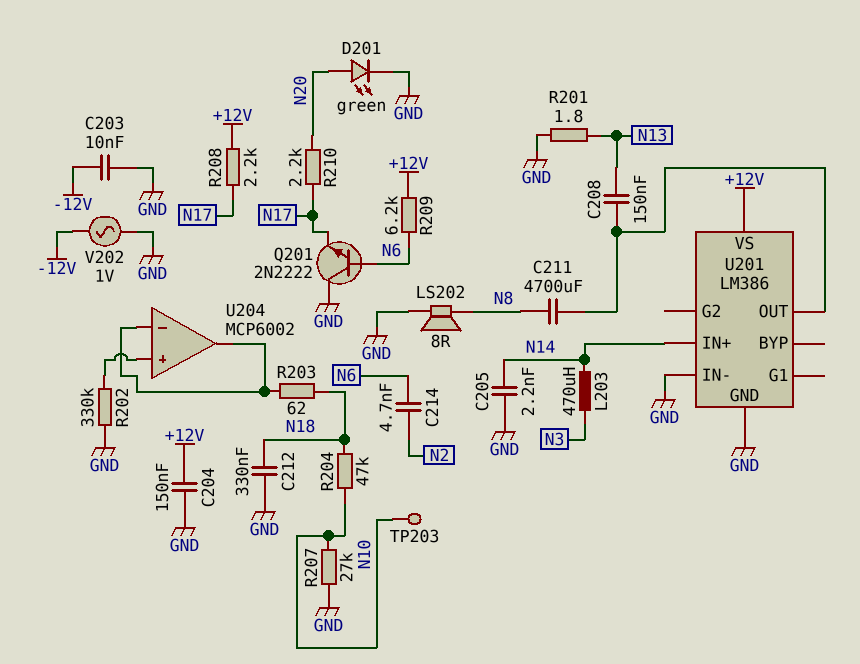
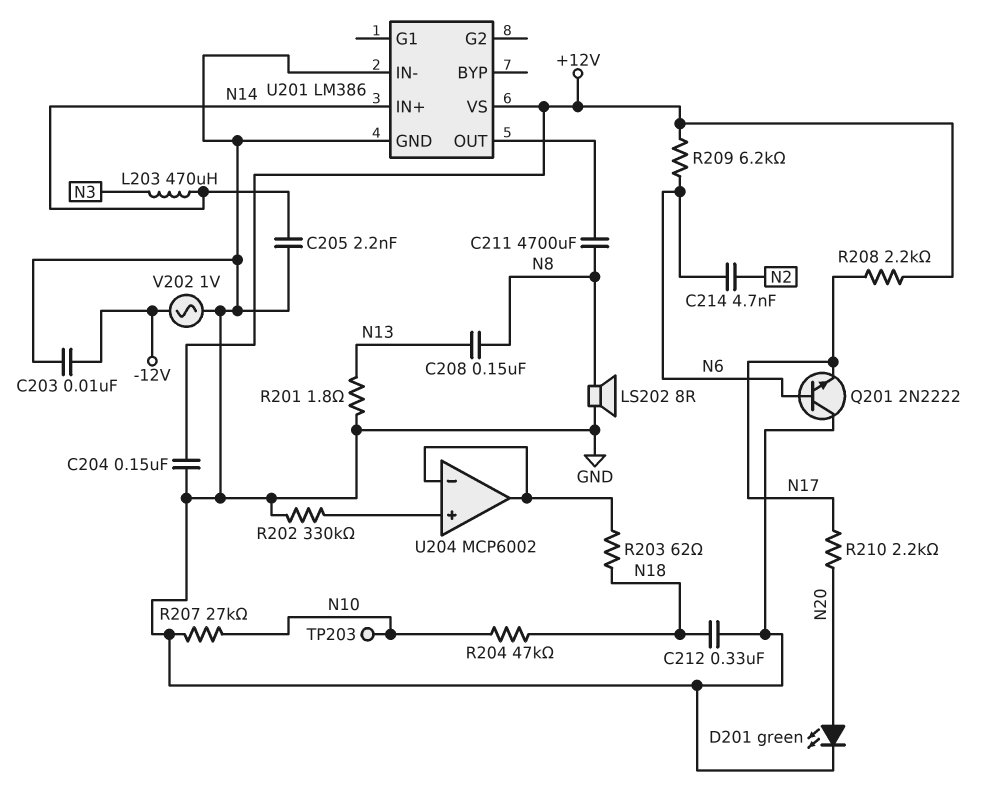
C208: 150nF (N13, U201/OUT) -> 150nF (N8, N13)

